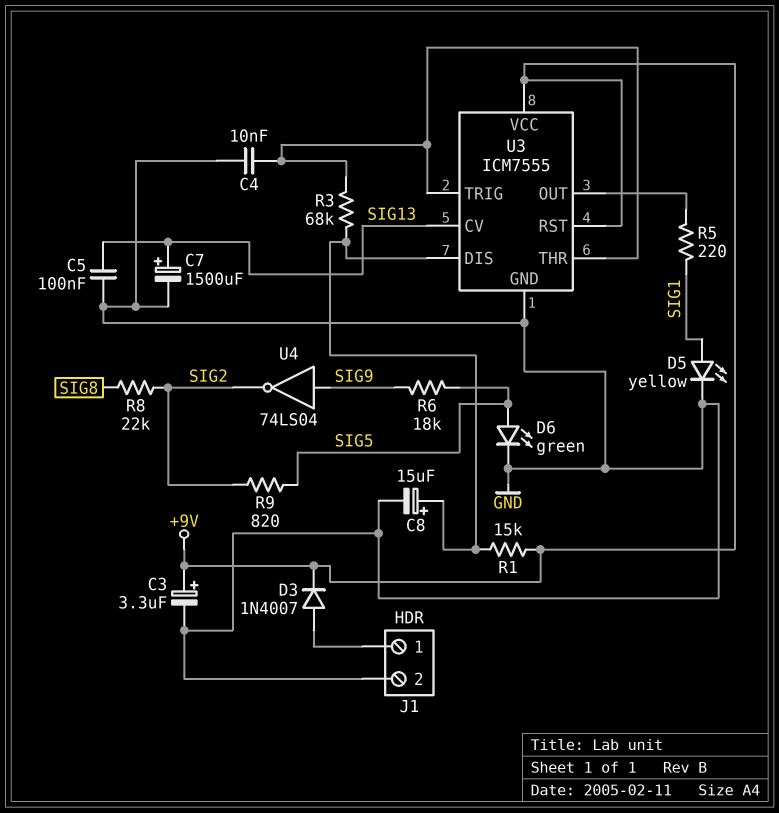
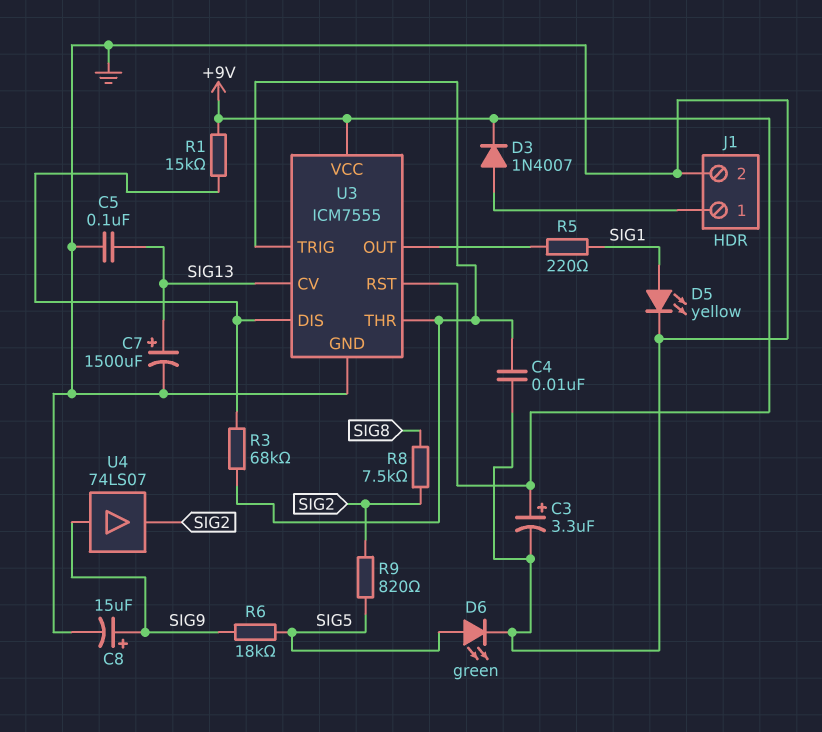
C8: 15uF (plus U3/DIS, minus GND) -> 15uF (plus SIG9, minus GND)
R8: 22k (SIG2, SIG8) -> 7.5k (SIG2, SIG8)
U4: NOT 74LS04 (in SIG9, out SIG2) -> buffer 74LS07 (in SIG9, out SIG2)

